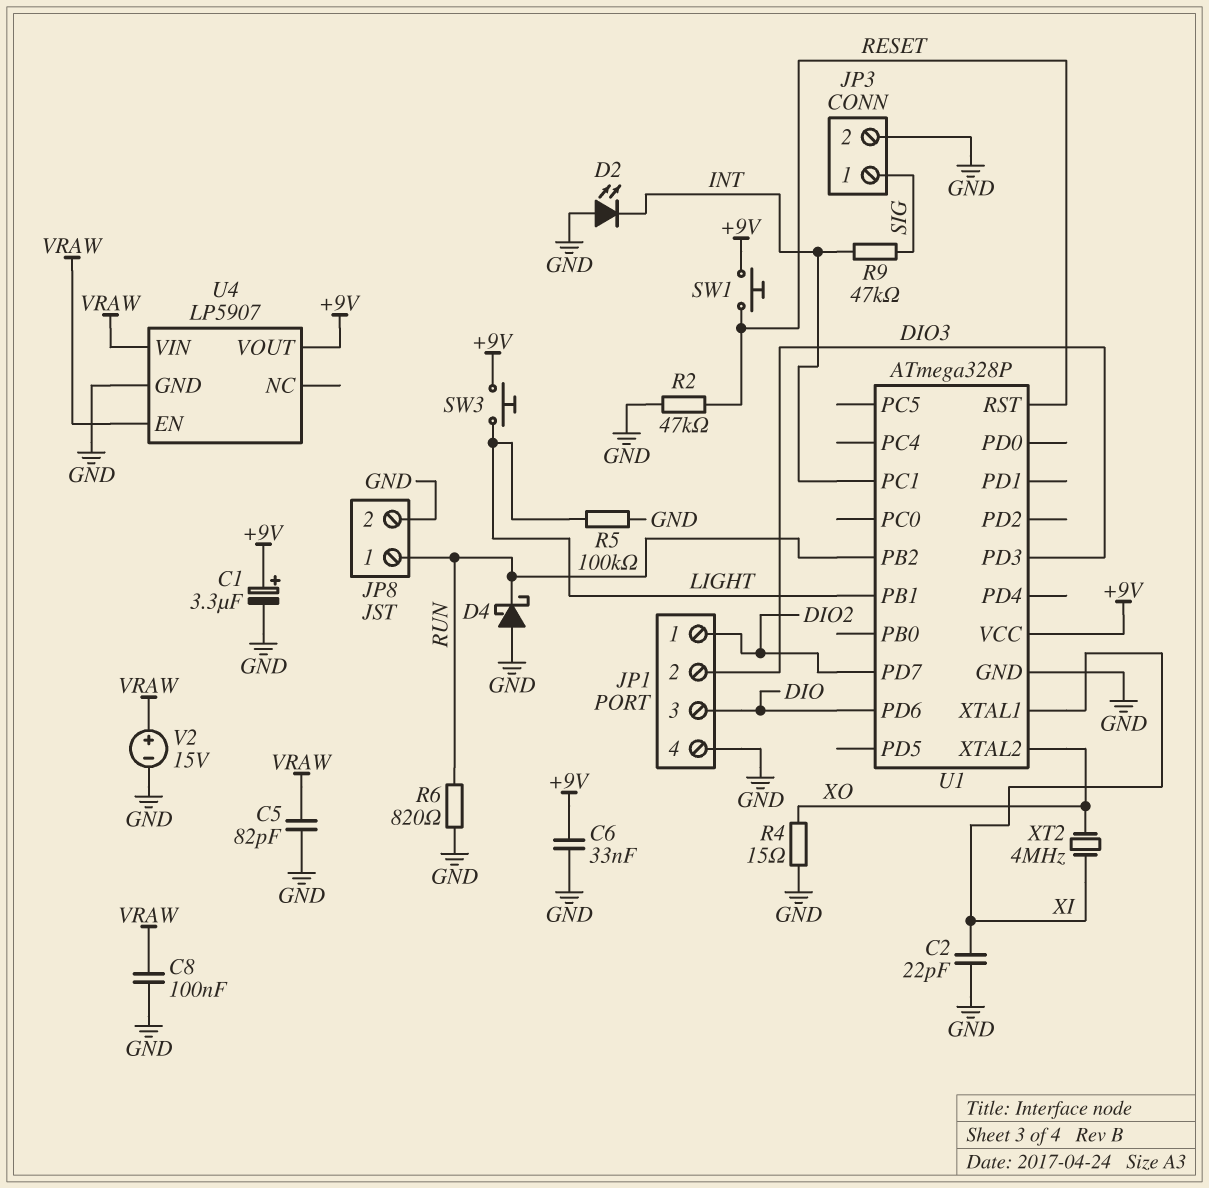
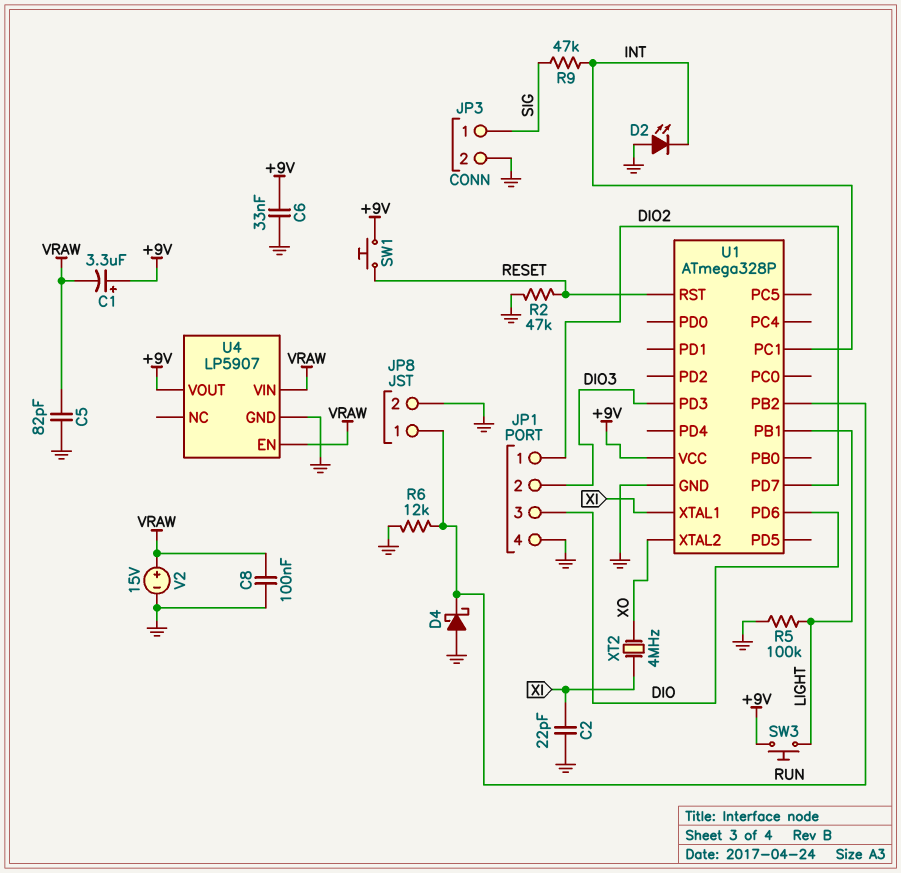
C1: 3.3uF (plus +9V, minus GND) -> 3.3uF (plus +9V, minus VRAW)
R4: 15 (GND, XO) -> none
R6: 820 (GND, RUN) -> 12k (GND, RUN)

